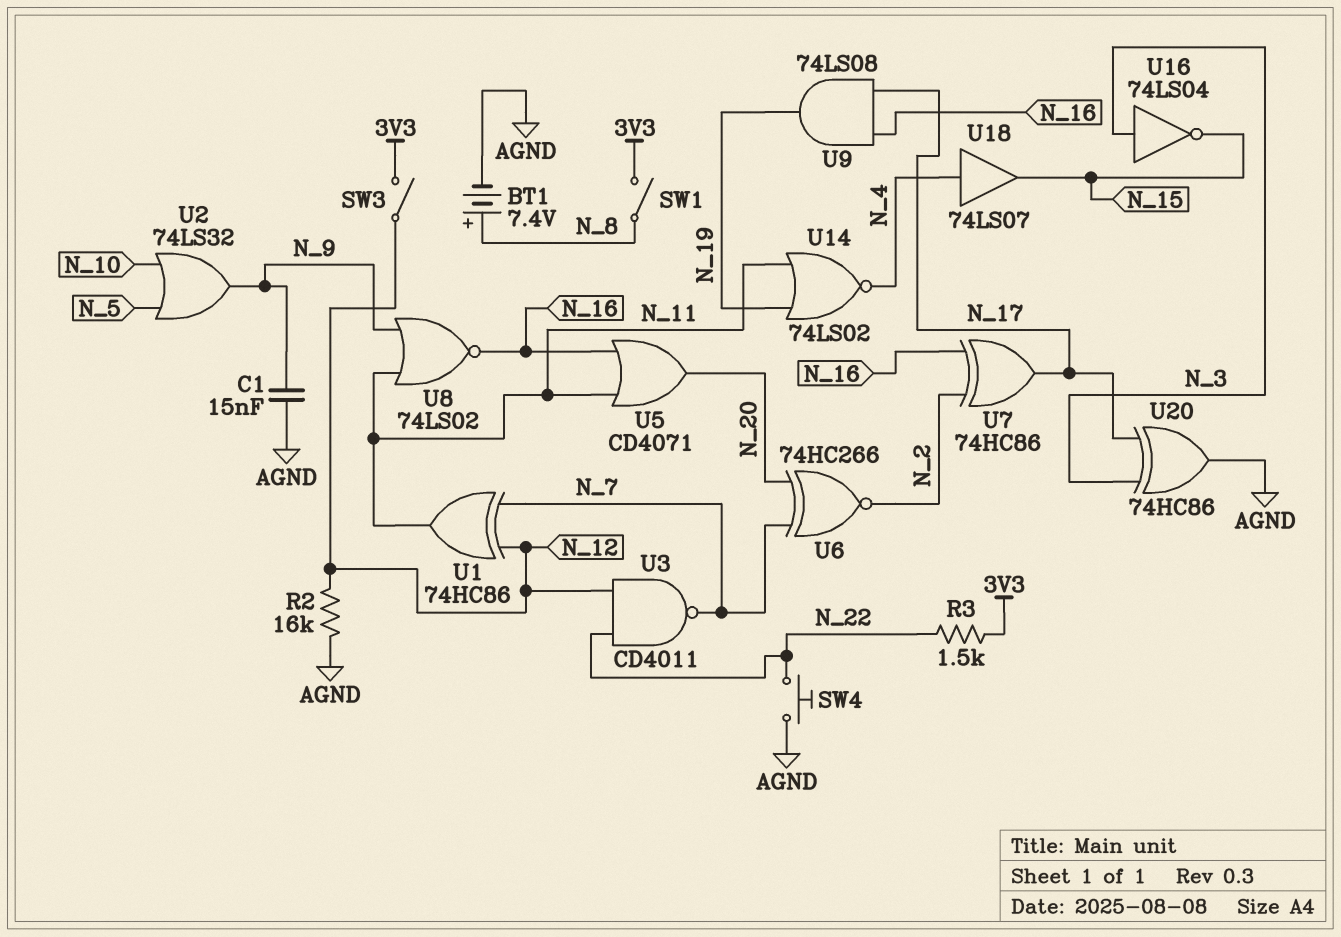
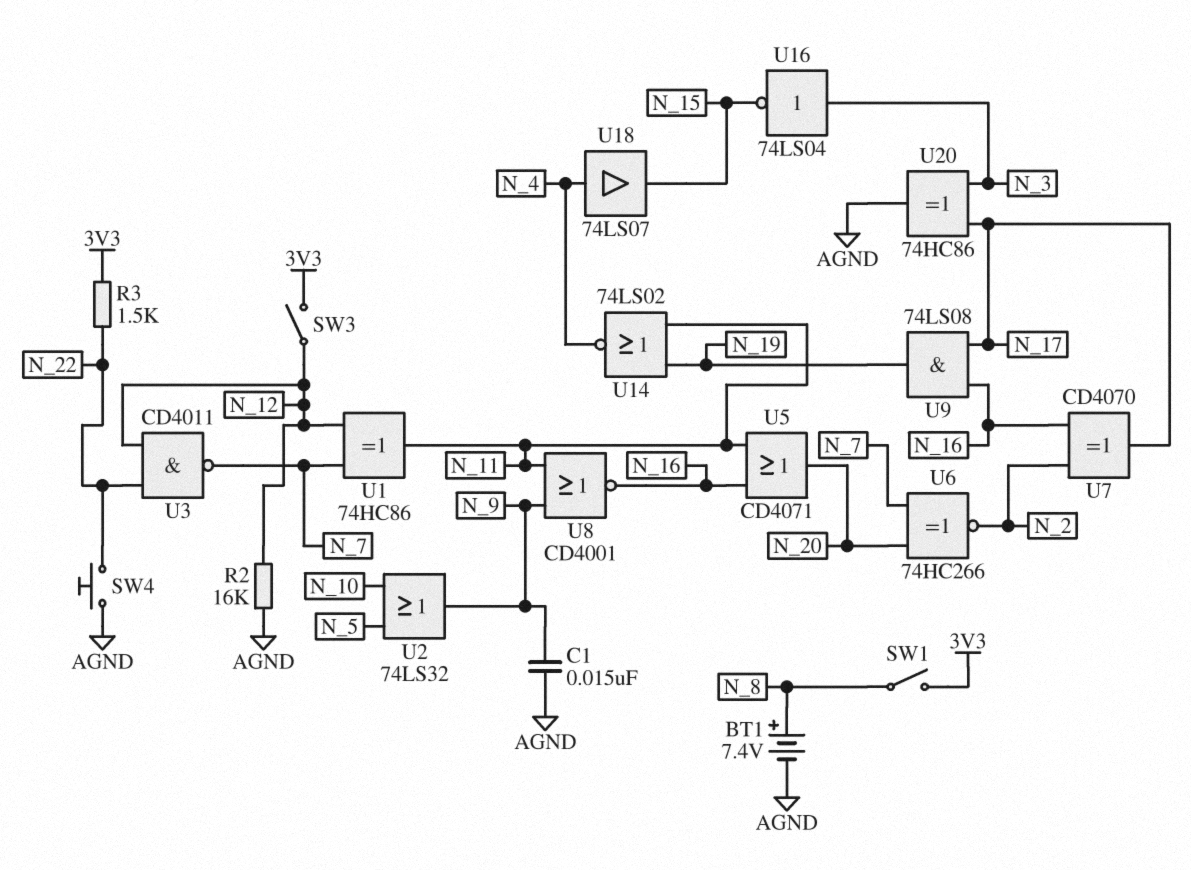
U7: XOR 74HC86 (in N_2, in N_16, out N_17) -> XOR CD4070 (in N_2, in N_16, out N_17)
U8: NOR 74LS02 (in N_9, in N_11, out N_16) -> NOR CD4001 (in N_9, in N_11, out N_16)

